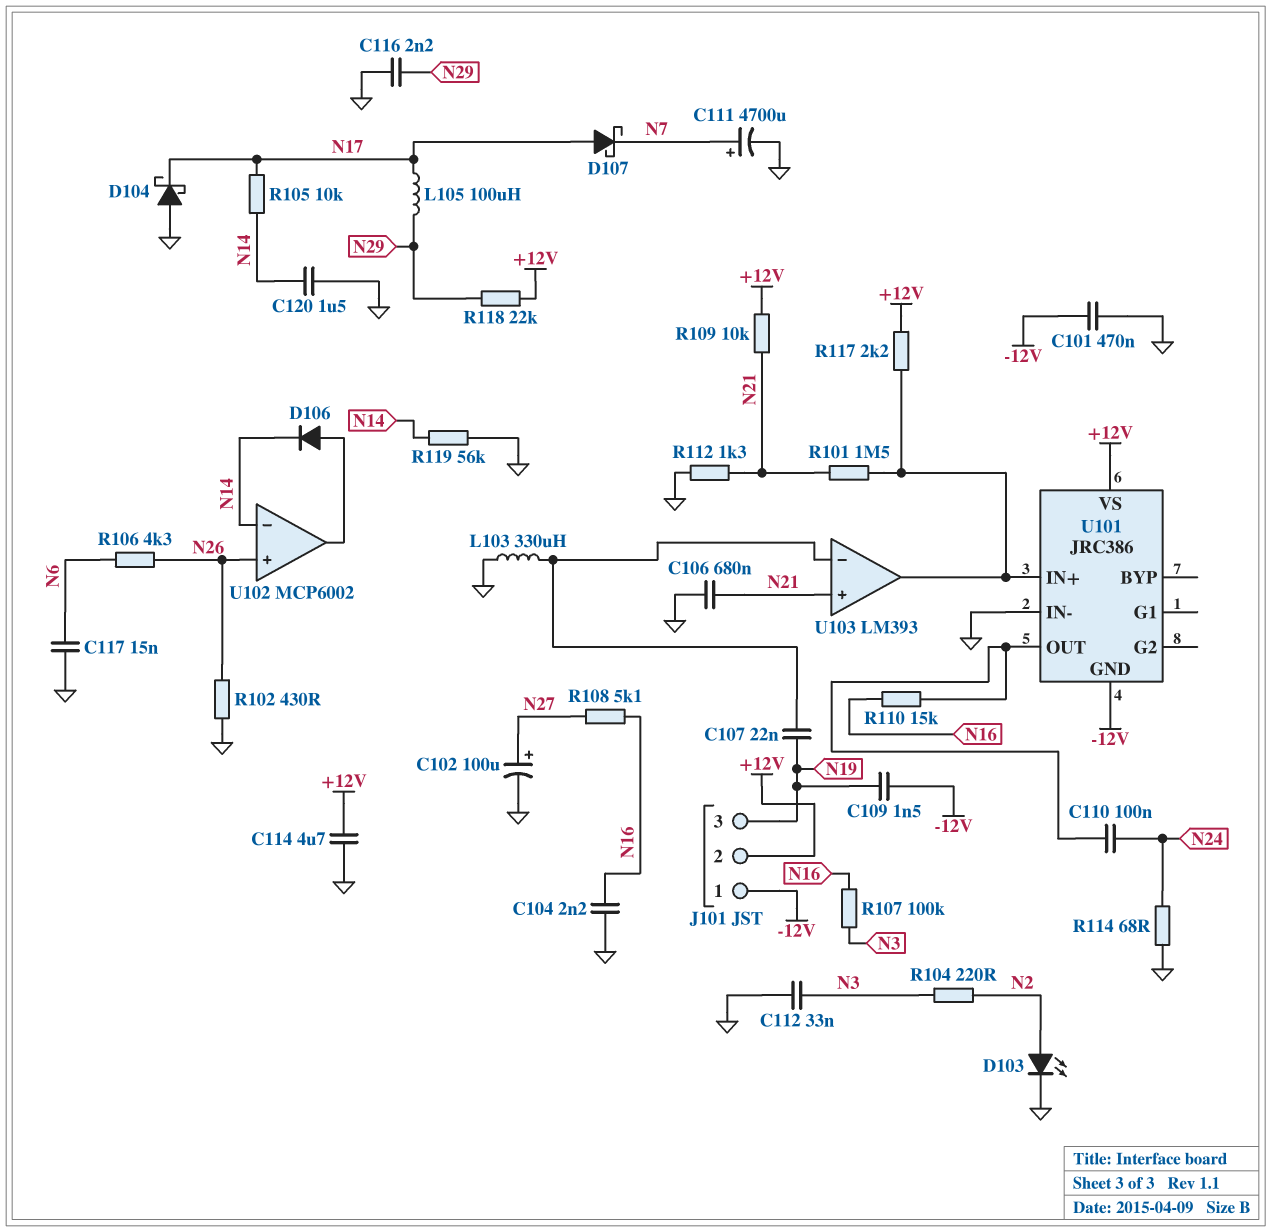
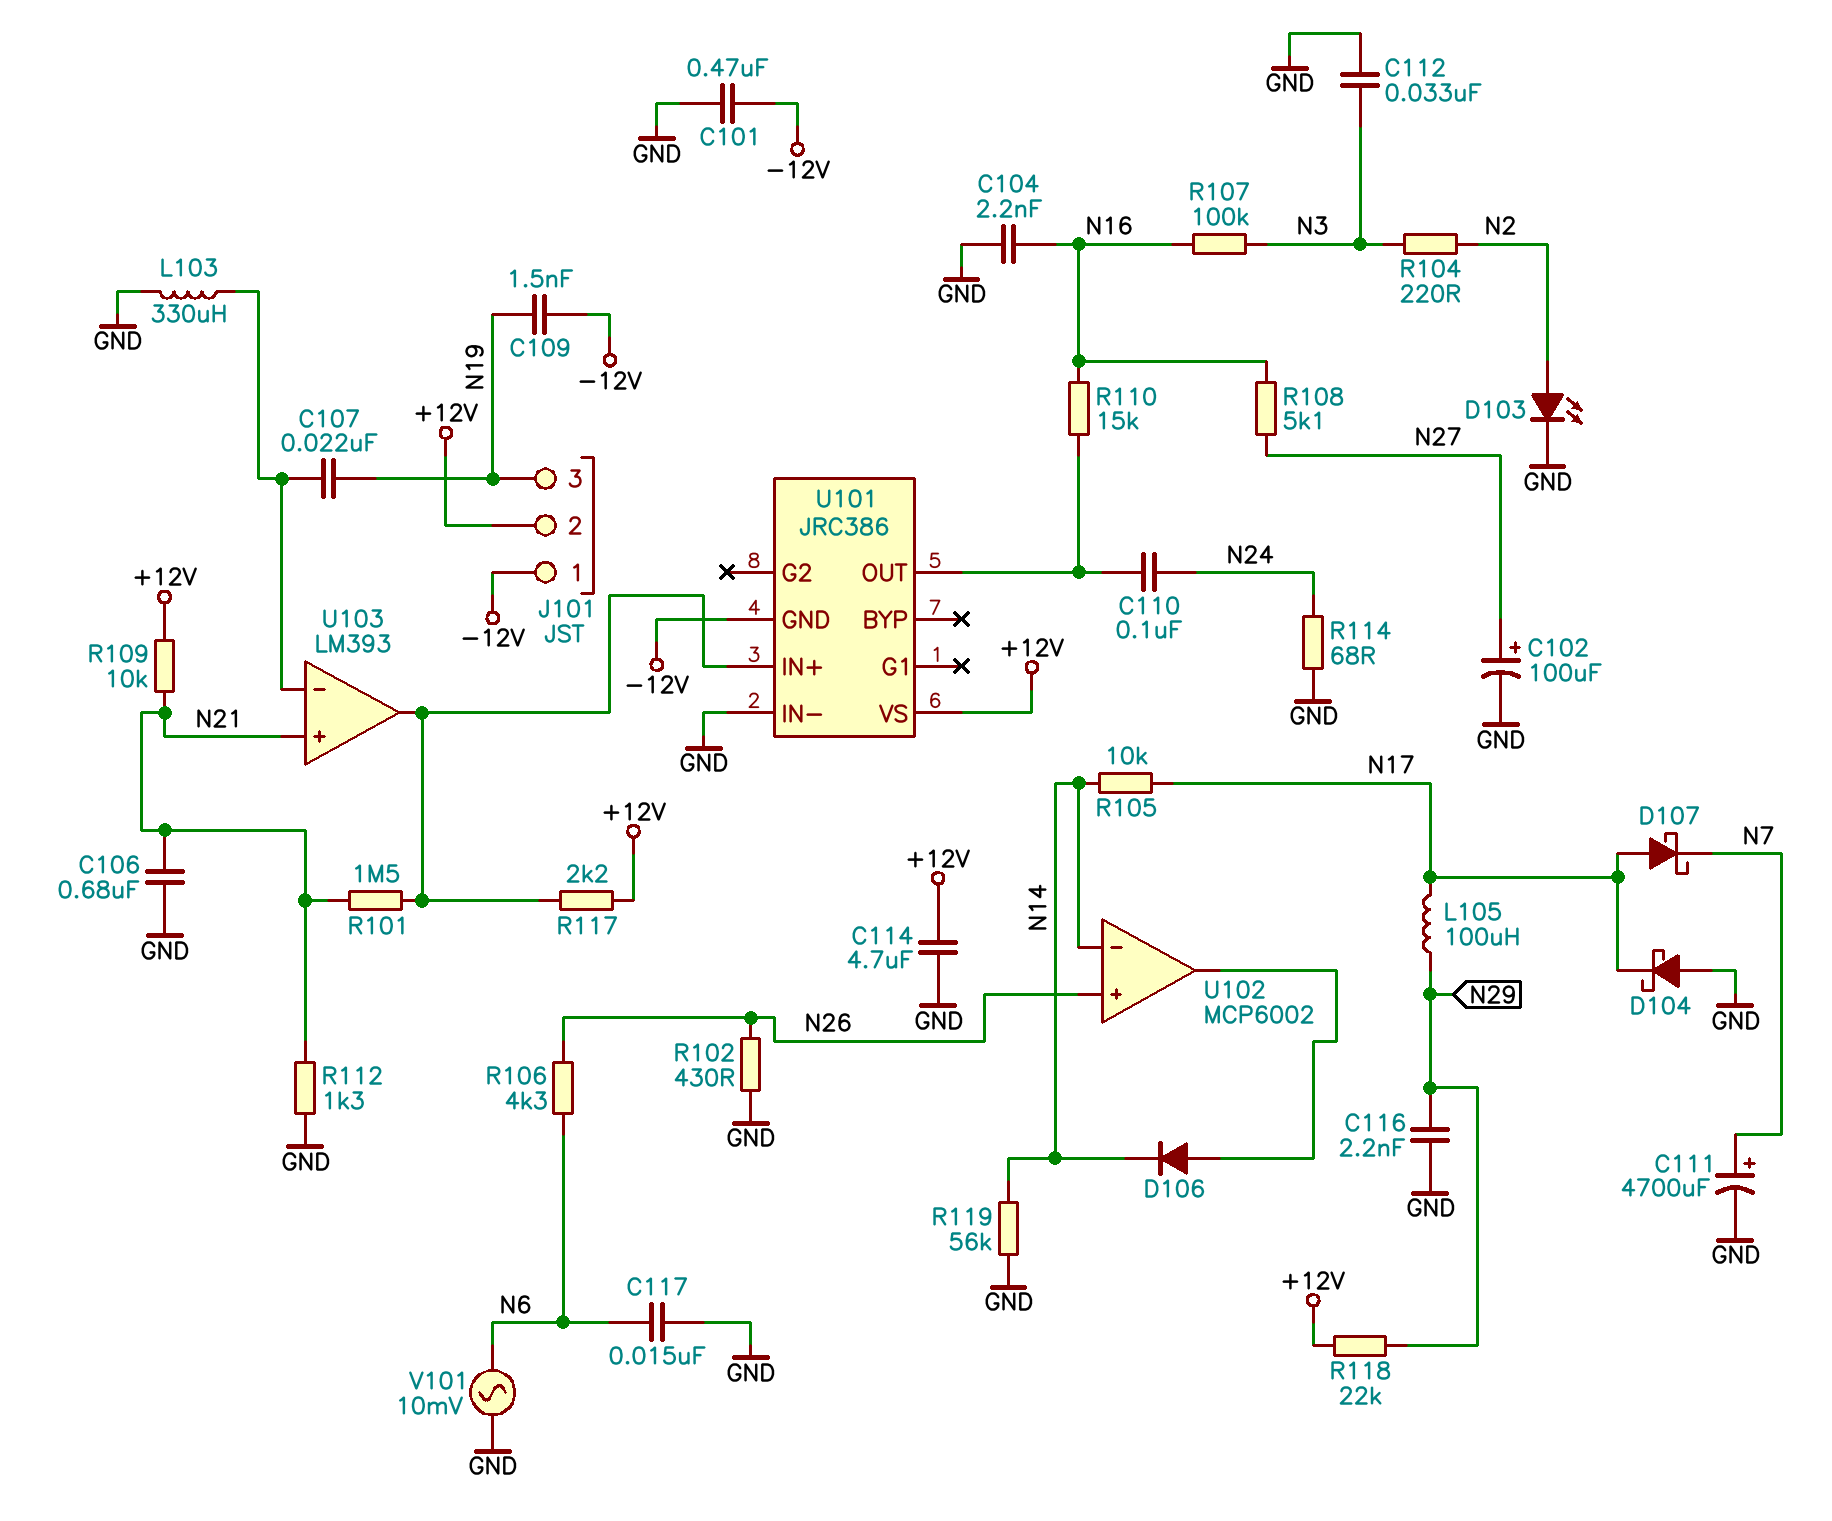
C120: 1.5uF (GND, N14) -> none
V101: none -> AC 10mV (GND, N6)

